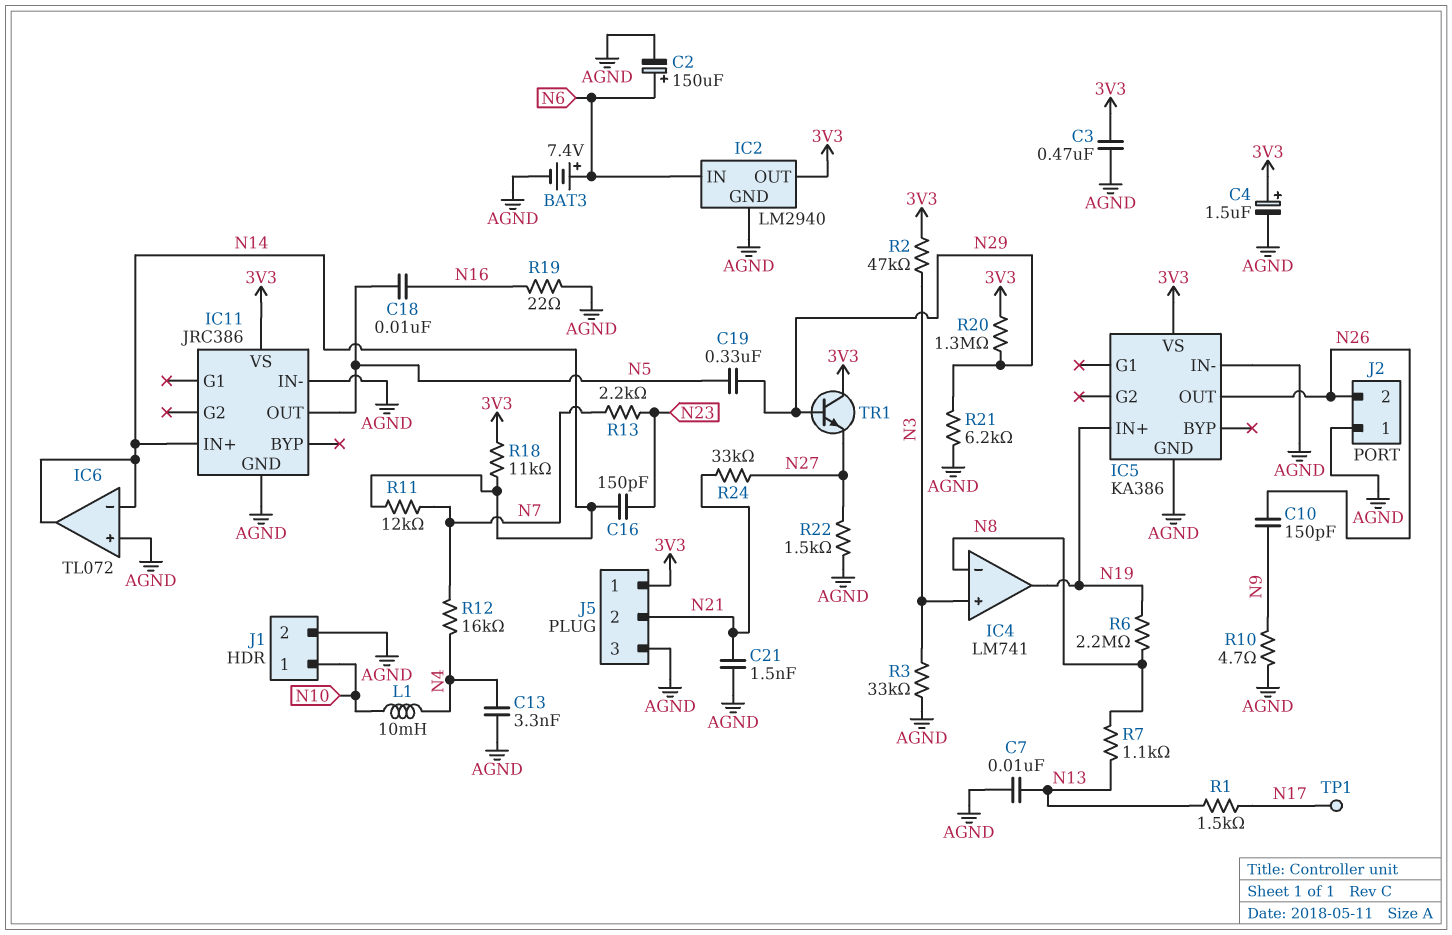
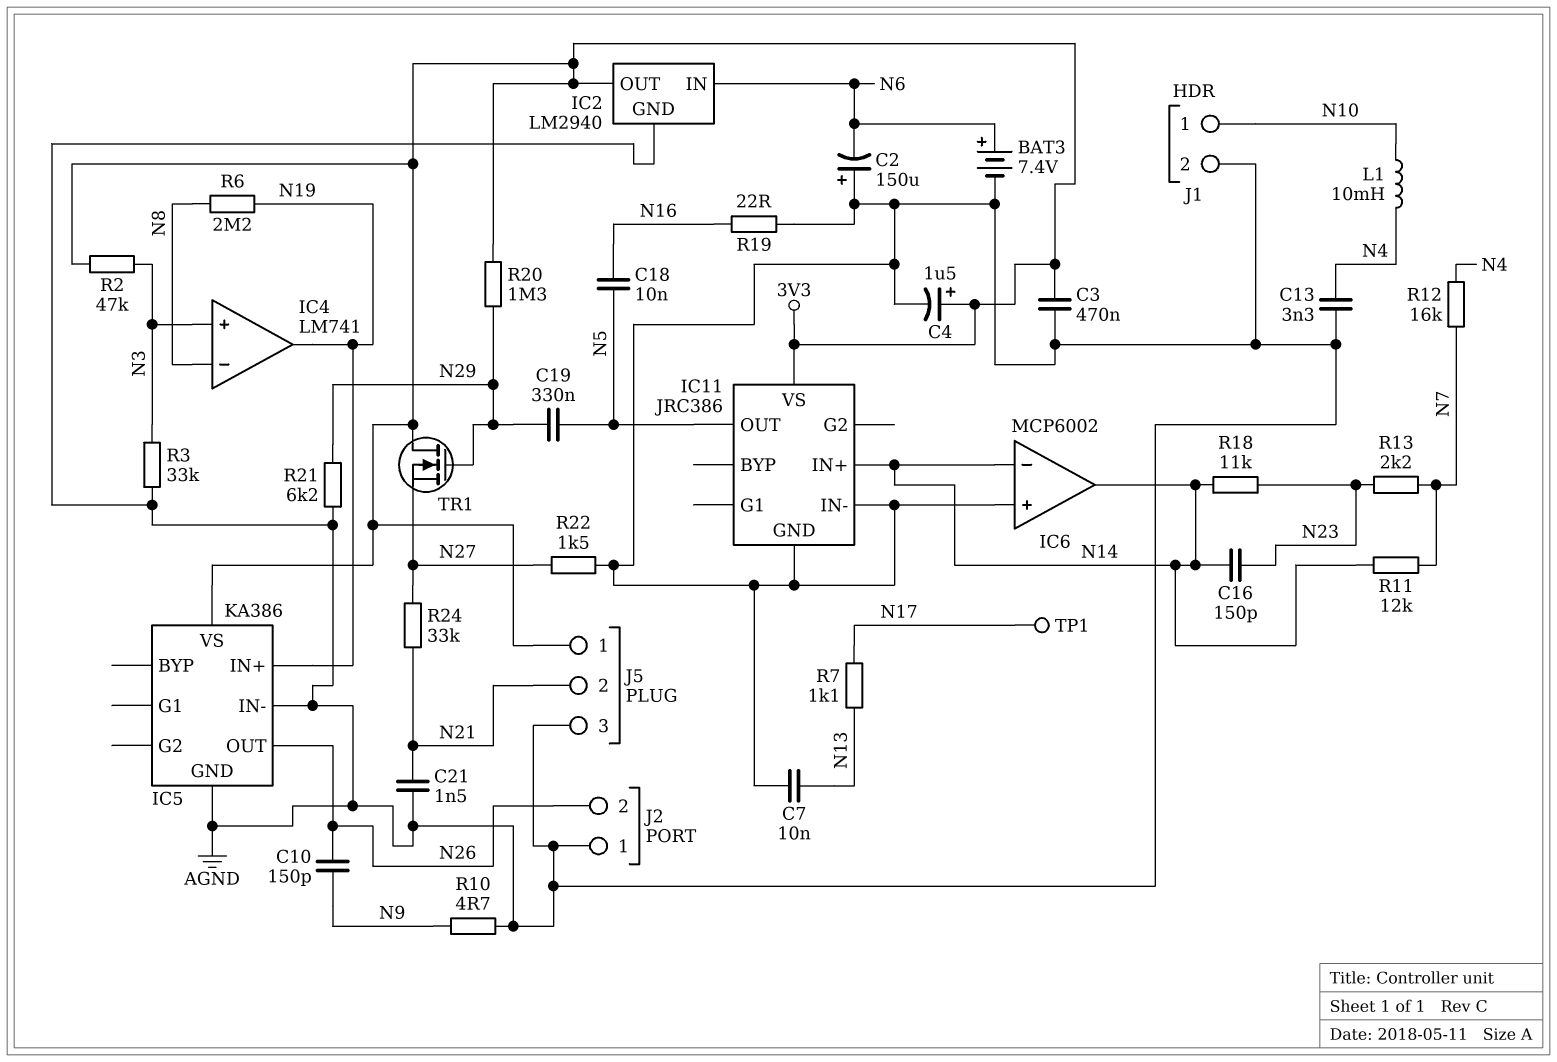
C2: 150uF (plus N6, minus AGND) -> 150uF (plus AGND, minus N6)
IC6: TL072 -> MCP6002
R1: 1.5k (N13, N17) -> none
R7: 1.1k (N8, N13) -> 1.1k (N13, N17)
R18: 11k (3V3, N14) -> 11k (N14, N23)
TR1: NPN (B N29, C 3V3, E N27) -> NMOS (G N29, D 3V3, S N27)

